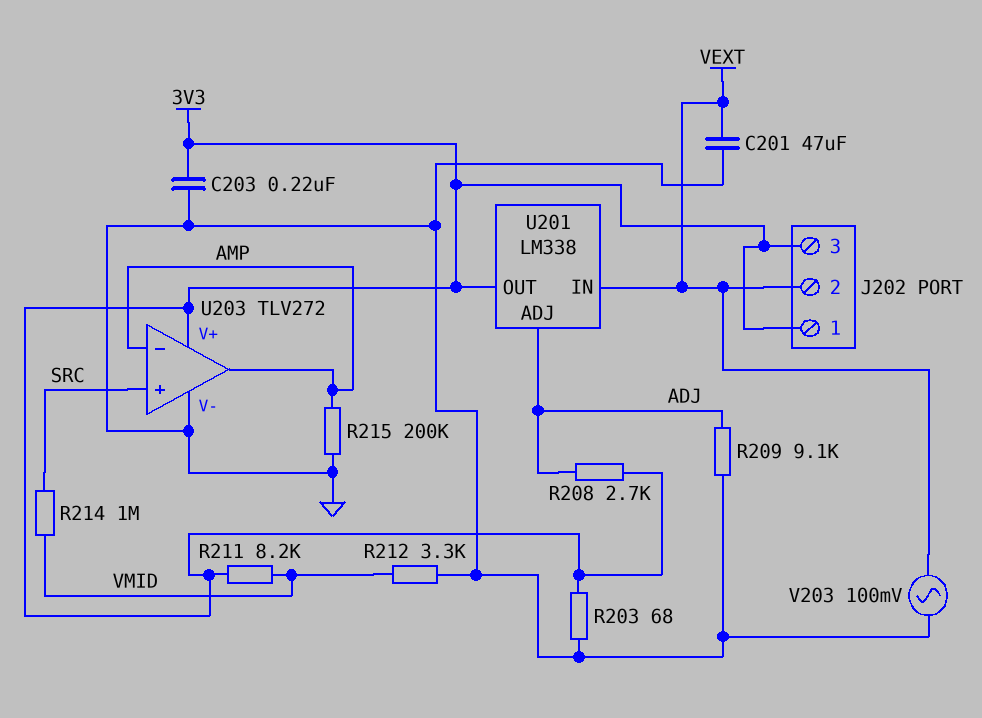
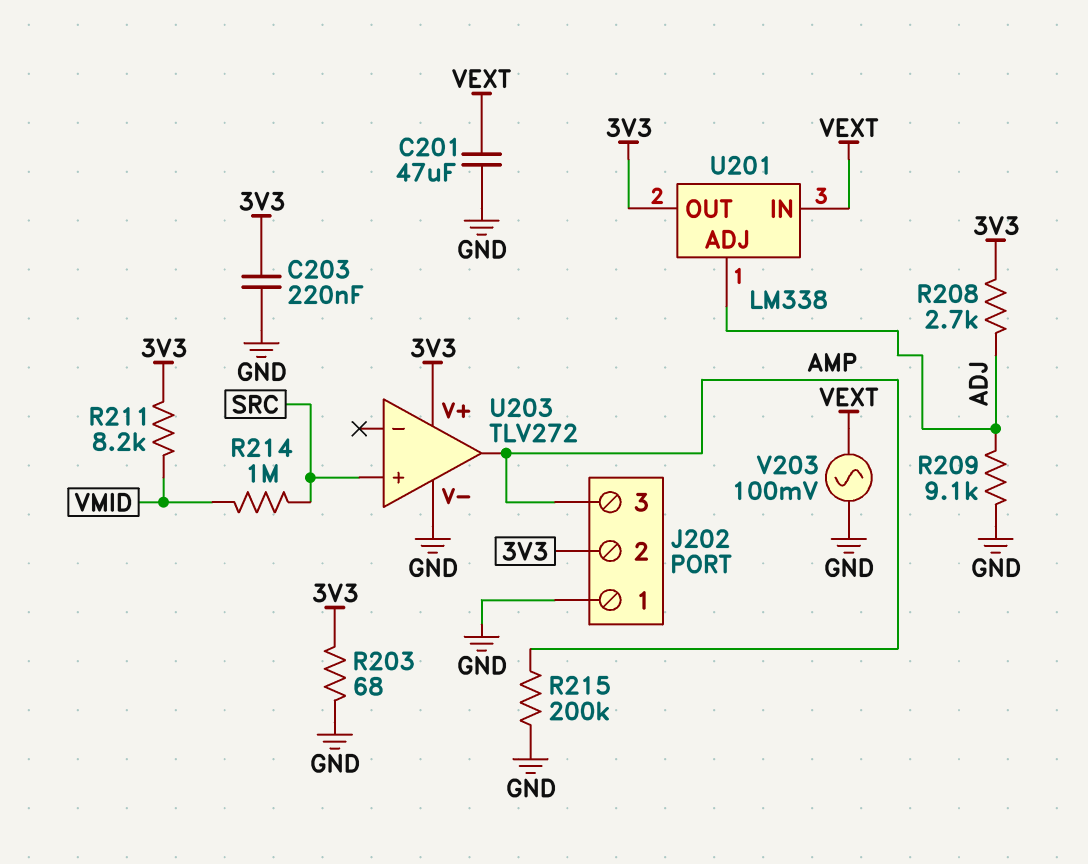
J202 pin 1: 3V3 -> GND
J202 pin 2: VEXT -> 3V3
J202 pin 3: 3V3 -> AMP
R212: 3.3k (GND, VMID) -> none
U203 pin in-: AMP -> none

